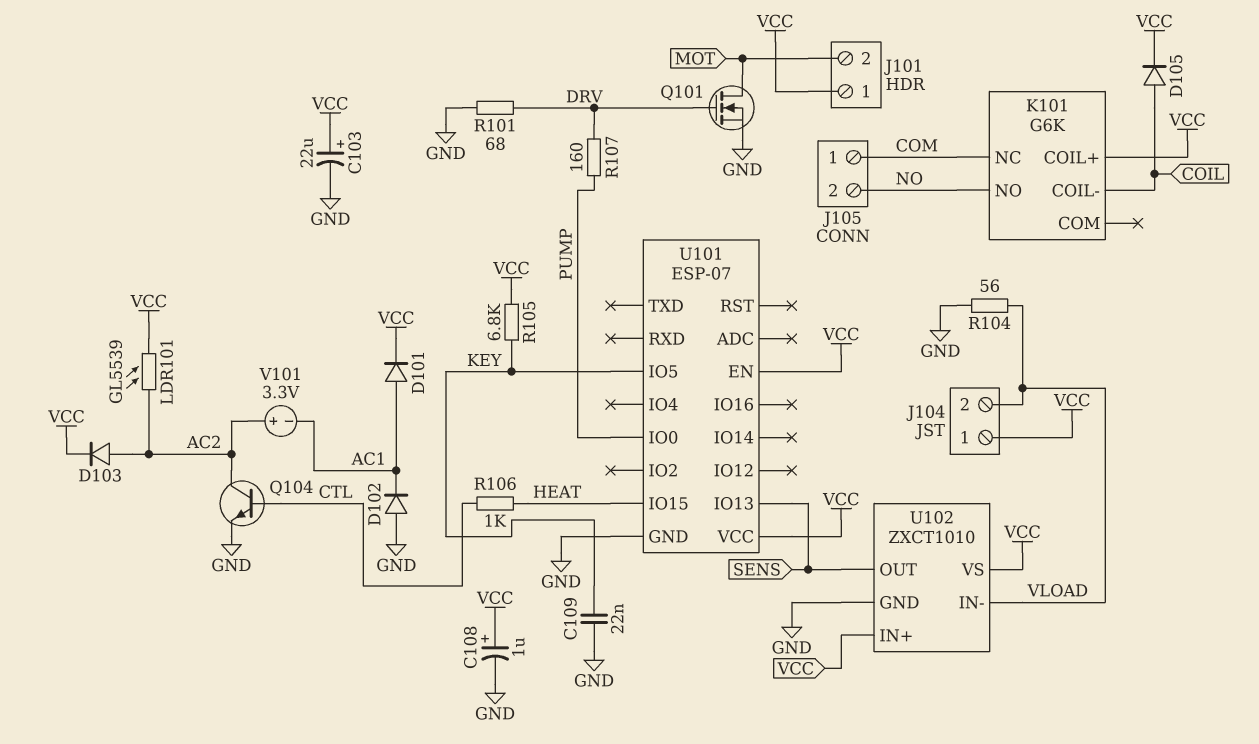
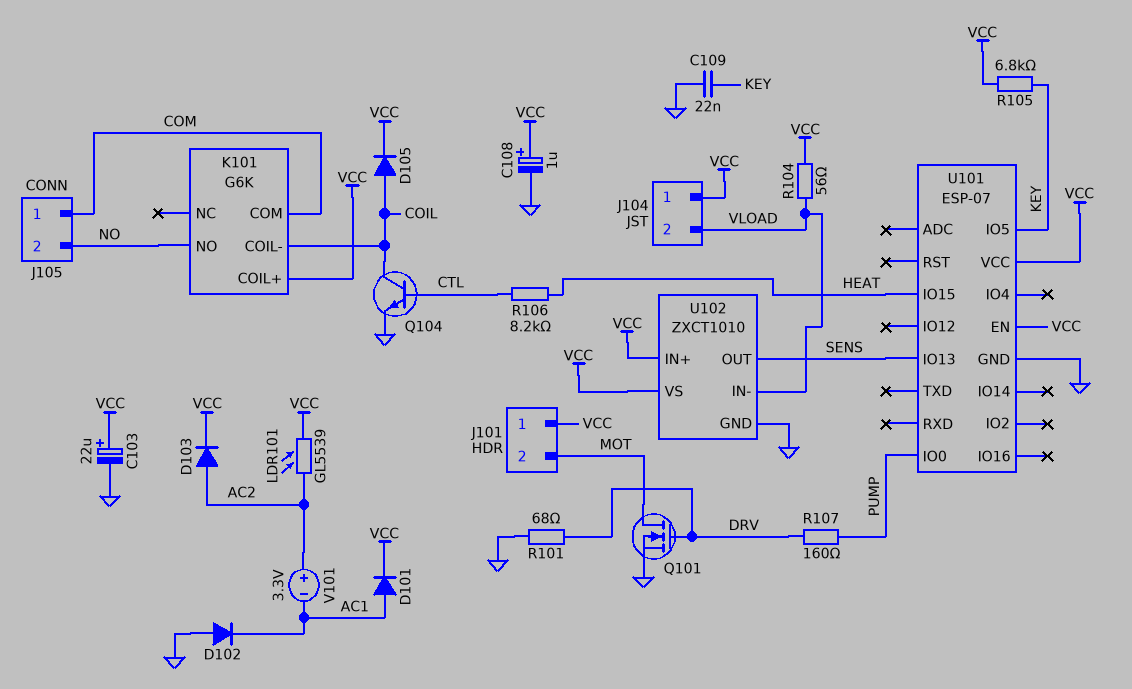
K101 pin COM: none -> COM
K101 pin NC: COM -> none
Q104: NPN (B CTL, C AC2, E GND) -> NPN (B CTL, C COIL, E GND)
R104: 56 (GND, VLOAD) -> 56 (VCC, VLOAD)
R106: 1k (CTL, HEAT) -> 8.2k (CTL, HEAT)

